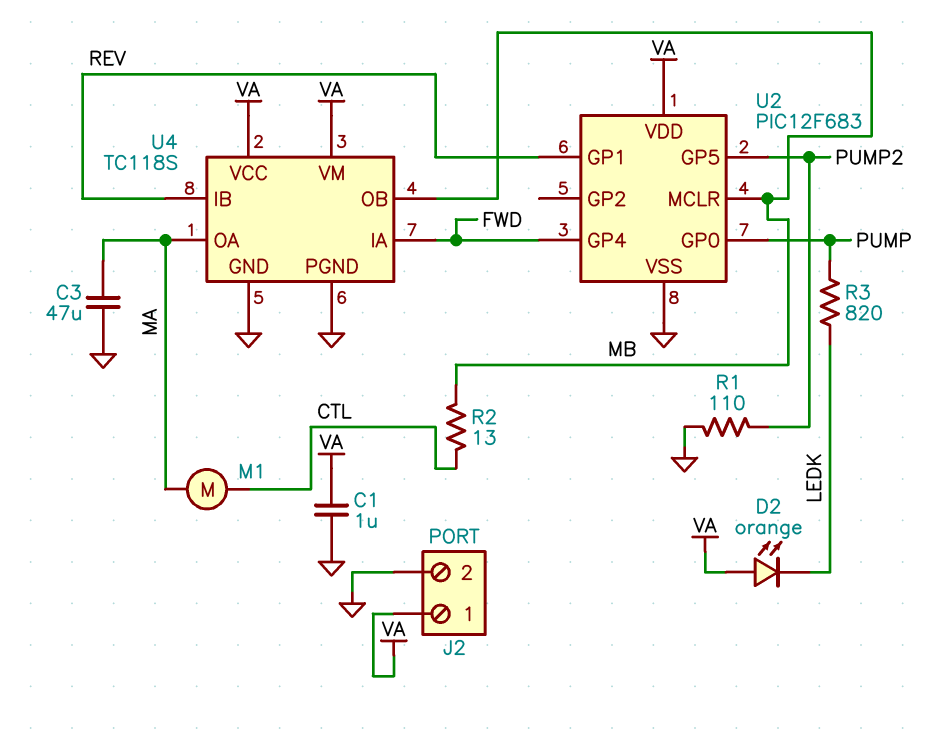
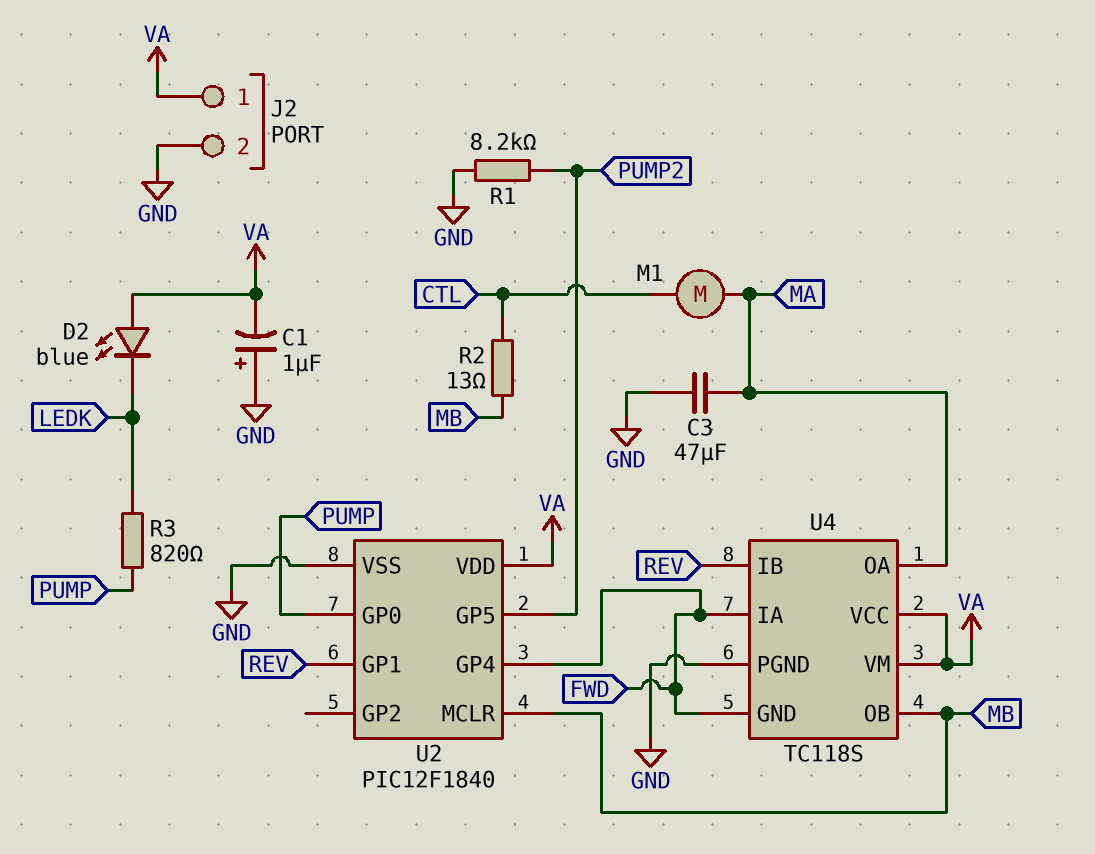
C1: 1uF (GND, VA) -> 1uF (plus GND, minus VA)
D2: LED orange (A VA, K LEDK) -> LED blue (A VA, K LEDK)
R1: 110 (GND, PUMP2) -> 8.2k (GND, PUMP2)
U2: PIC12F683 -> PIC12F1840
U4 pin GND: GND -> FWD

